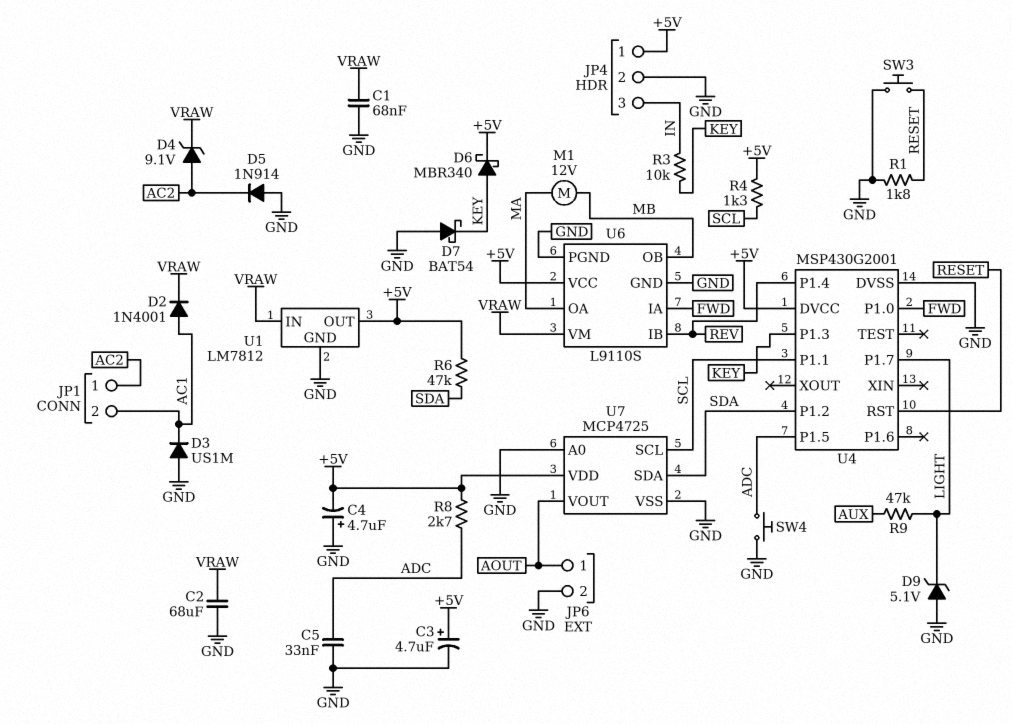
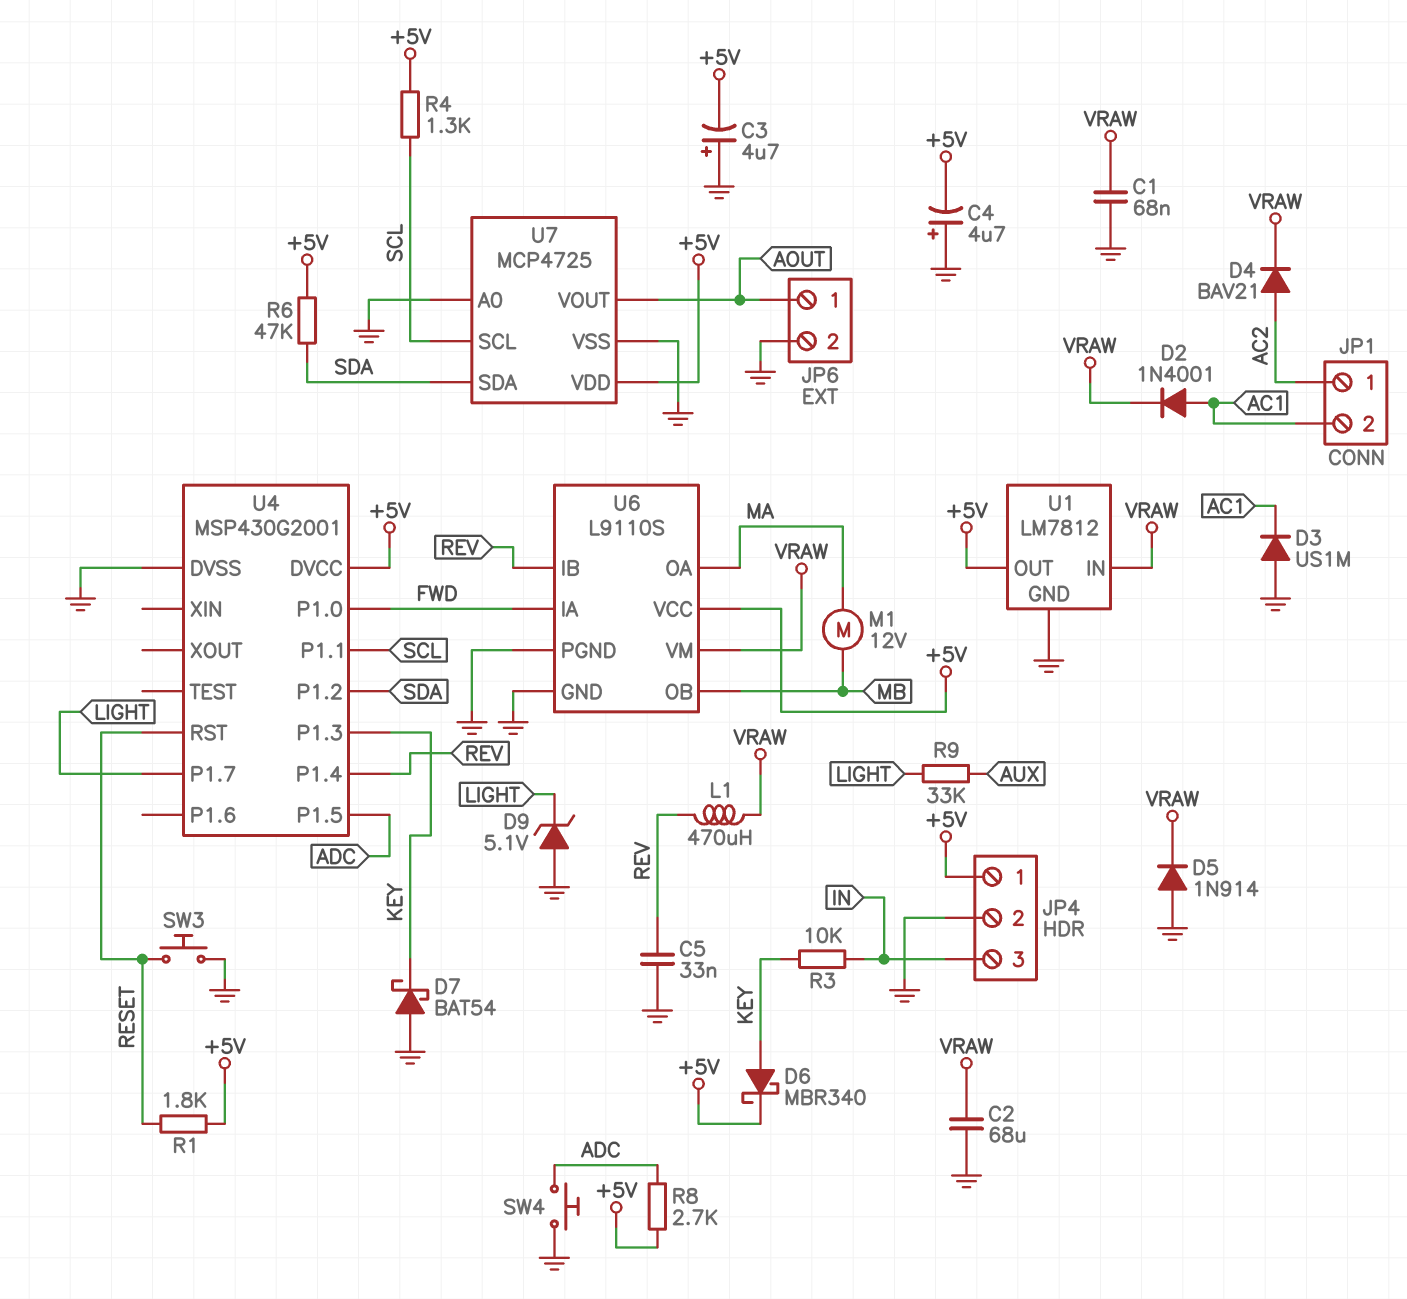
C3: 4.7uF (plus +5V, minus GND) -> 4.7uF (plus GND, minus +5V)
C5: 33nF (ADC, GND) -> 33nF (GND, REV)
D4: zener 9.1V (A AC2, K VRAW) -> diode BAV21 (A AC2, K VRAW)
D5: diode 1N914 (A GND, K AC2) -> diode 1N914 (A GND, K VRAW)
L1: none -> 470uH (REV, VRAW)
R1: 1.8k (GND, RESET) -> 1.8k (+5V, RESET)
R9: 47k (AUX, LIGHT) -> 33k (AUX, LIGHT)

